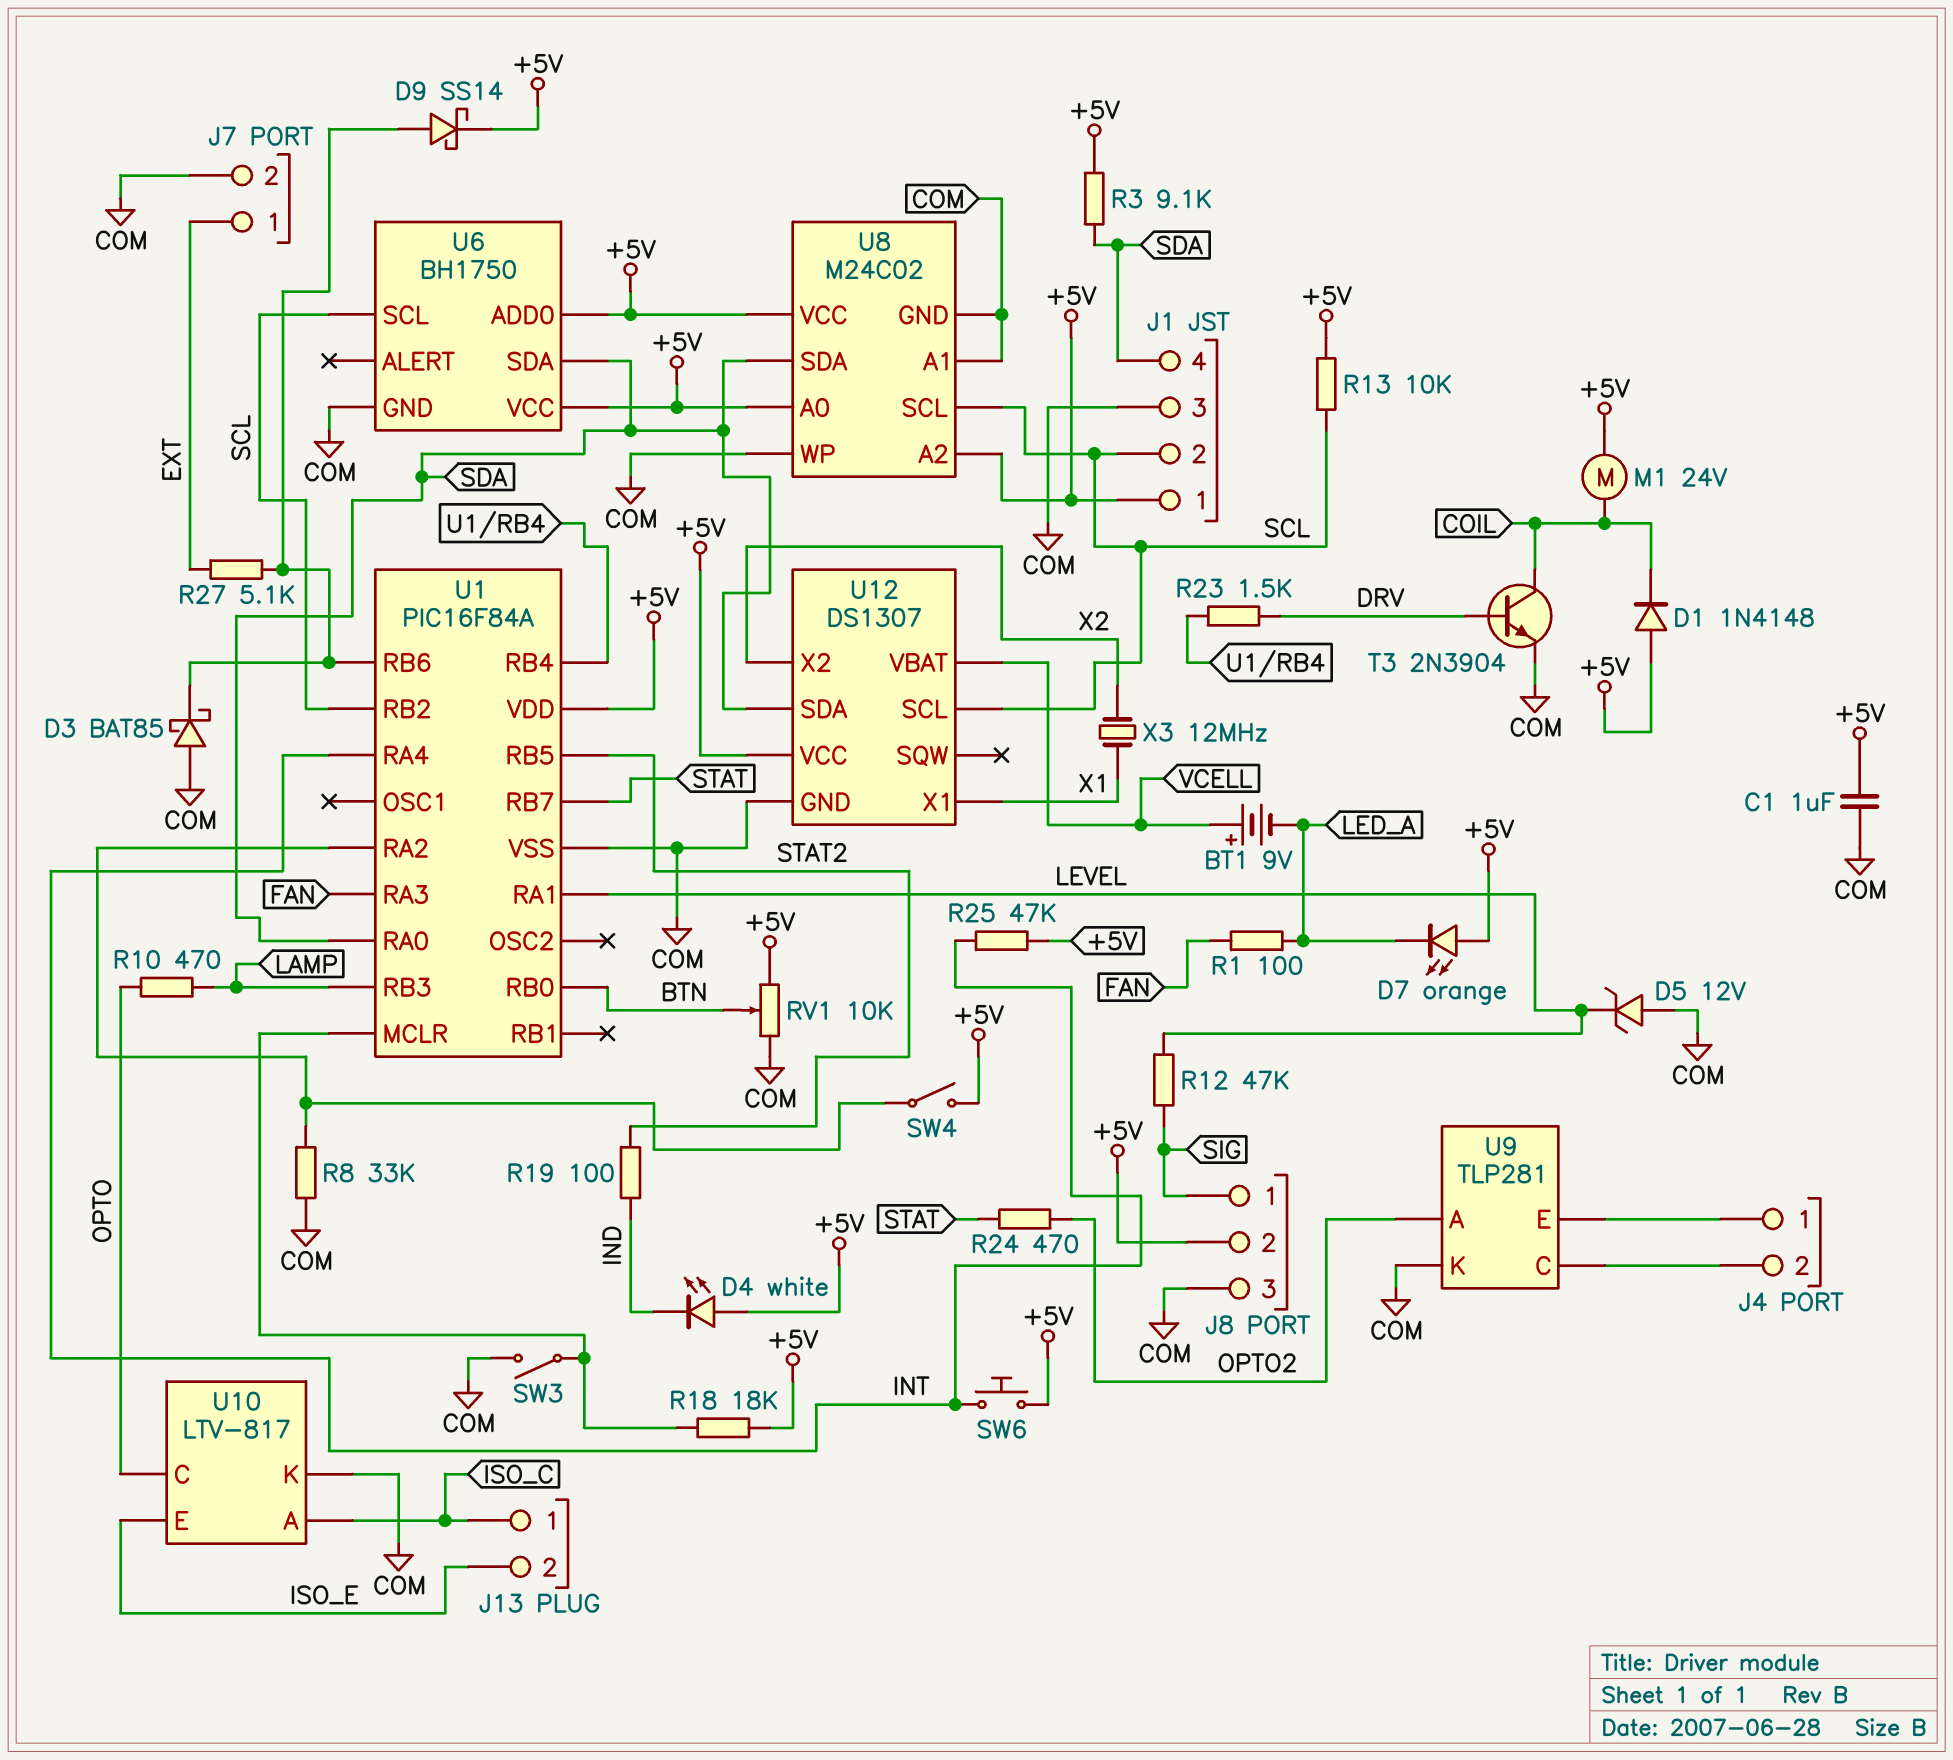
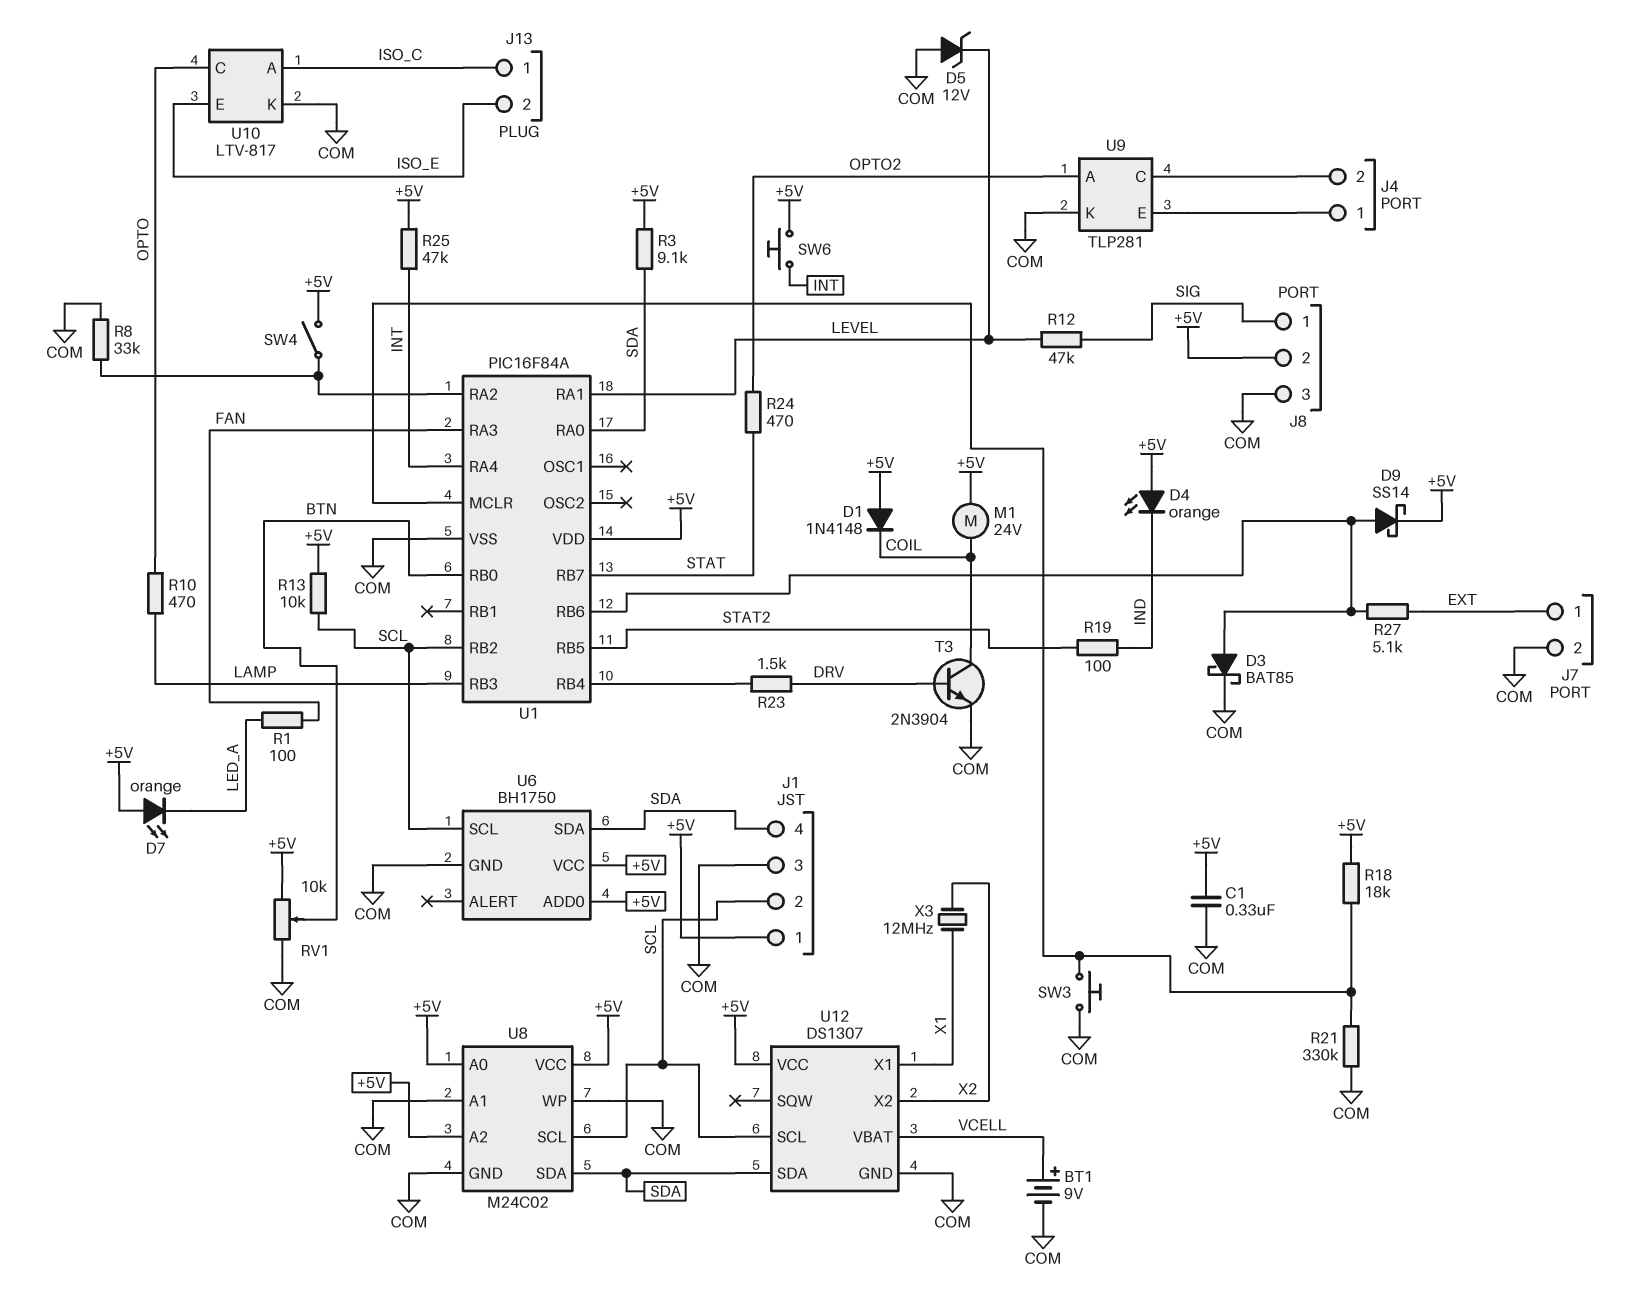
BT1: 9V (plus VCELL, minus LED_A) -> 9V (plus VCELL, minus COM)
C1: 1uF (+5V, COM) -> 330nF (+5V, COM)
D3: schottky BAT85 (A COM, K U1/RB6) -> schottky BAT85 (A U1/RB6, K COM)
D4: LED white (A +5V, K IND) -> LED orange (A +5V, K IND)
R21: none -> 330k (COM, U1/MCLR)
SW3: switch (COM, U1/MCLR) -> button (COM, U1/MCLR)

